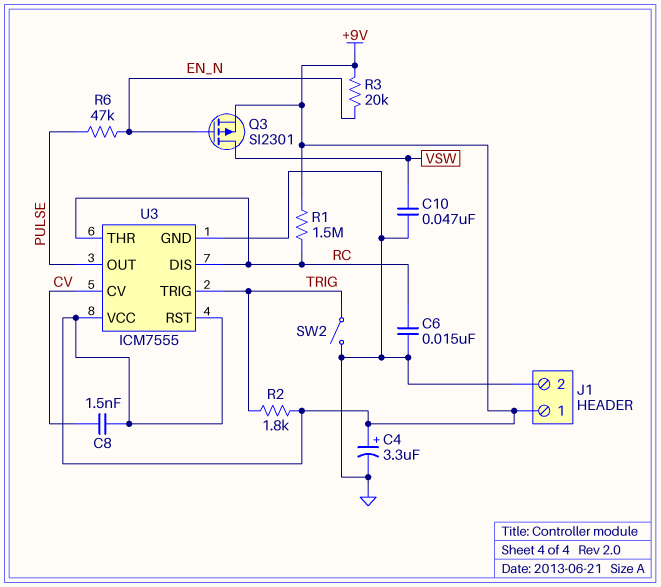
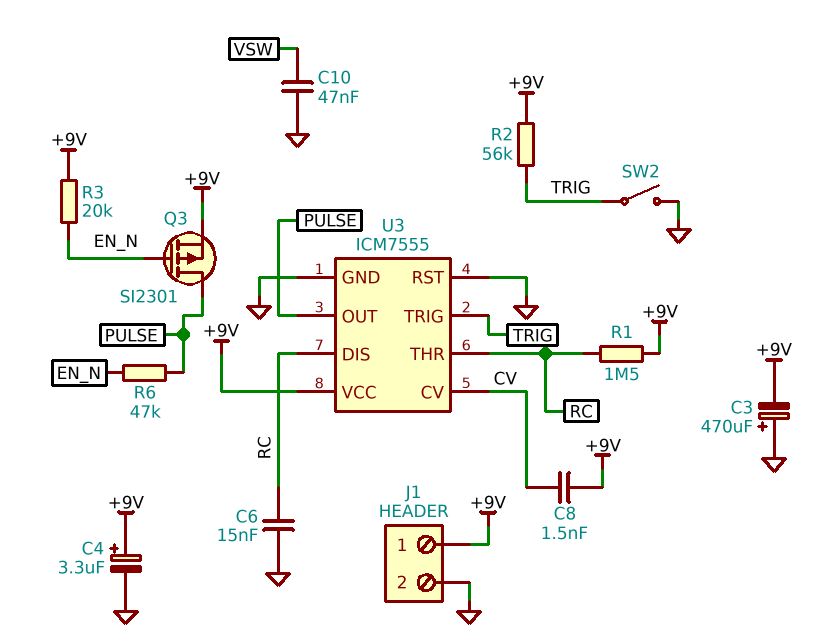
C3: none -> 470uF (plus GND, minus +9V)
Q3: PMOS SI2301 (G EN_N, D VSW, S +9V) -> PMOS SI2301 (G EN_N, D PULSE, S +9V)
R2: 1.8k (+9V, TRIG) -> 56k (+9V, TRIG)
U3 pin RST: +9V -> GND

